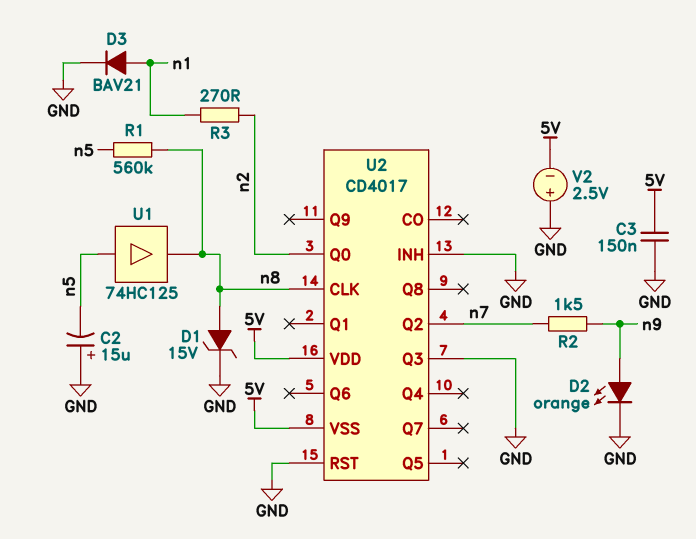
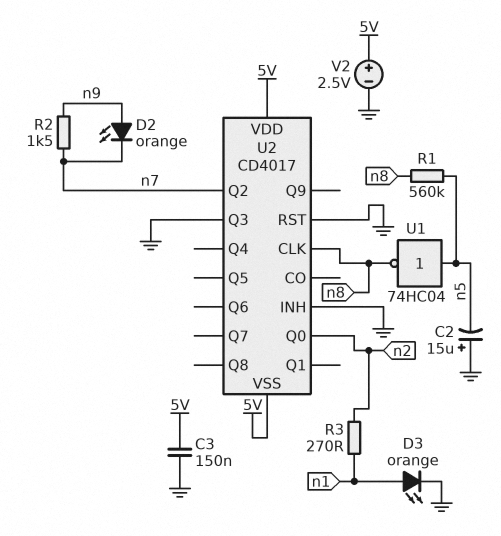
D1: zener 15V (A n8, K GND) -> none
D2: LED orange (A n9, K GND) -> LED orange (A n9, K n7)
D3: diode BAV21 (A n1, K GND) -> LED orange (A n1, K GND)
U1: buffer 74HC125 (in n5, out n8) -> NOT 74HC04 (in n5, out n8)
V2: 2.5V (plus GND, minus 5V) -> 2.5V (plus 5V, minus GND)

